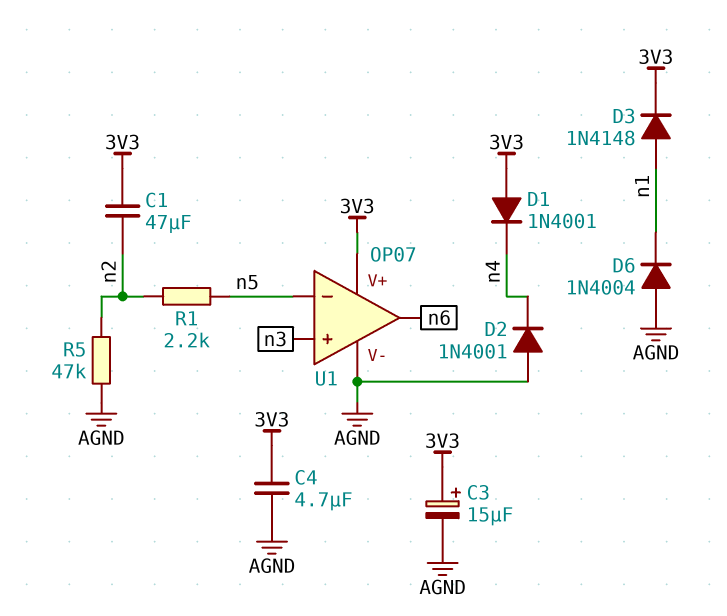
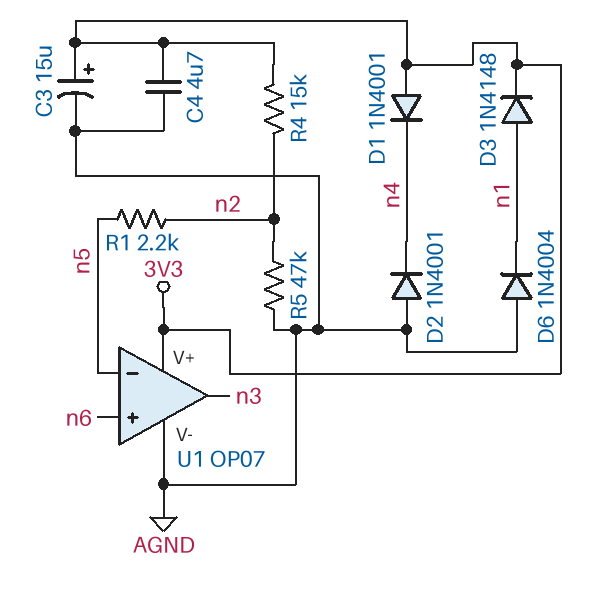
C1: 47uF (3V3, n2) -> none
R4: none -> 15k (3V3, n2)
U1 pin in+: n3 -> n6
U1 pin out: n6 -> n3

